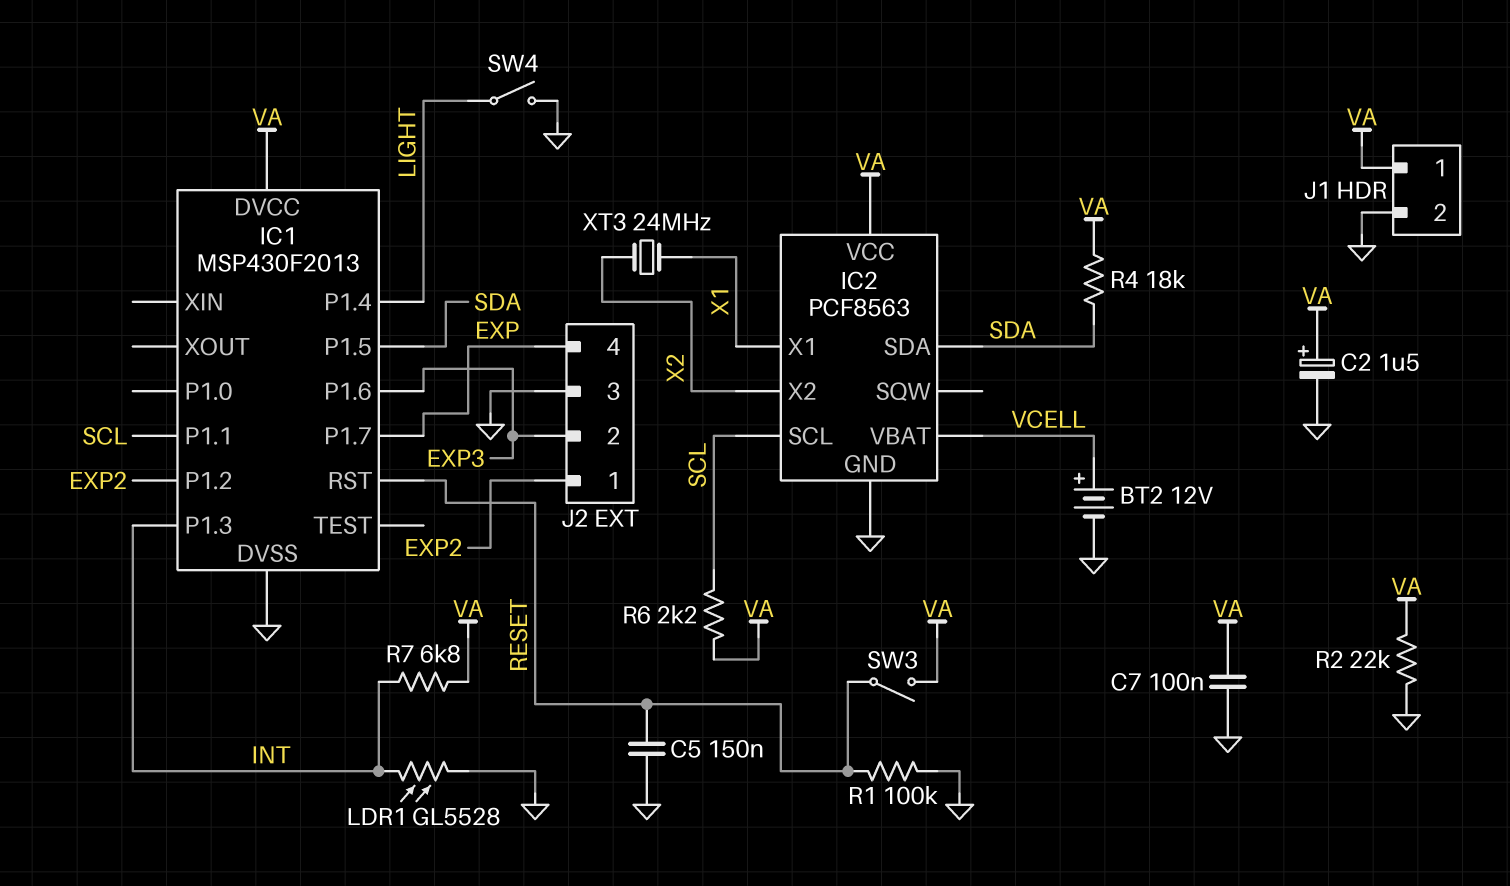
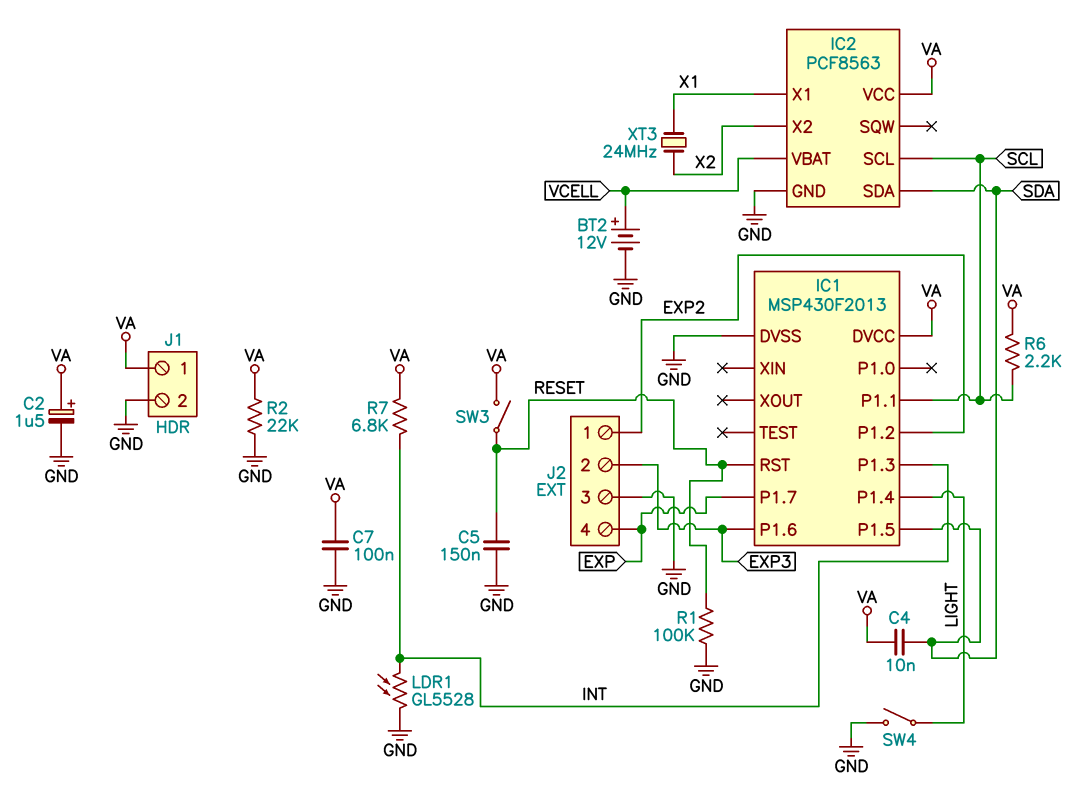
C4: none -> 10nF (SDA, VA)
R4: 18k (SDA, VA) -> none

